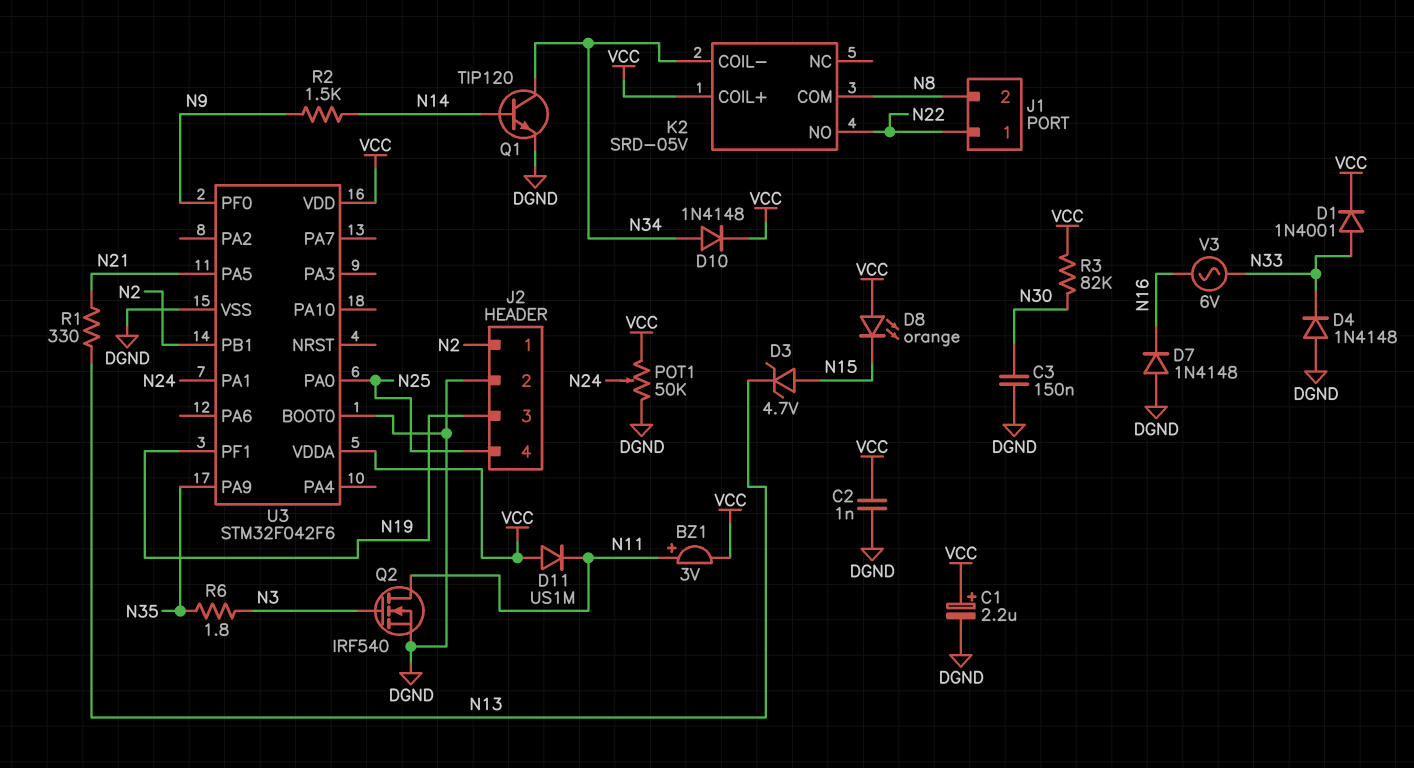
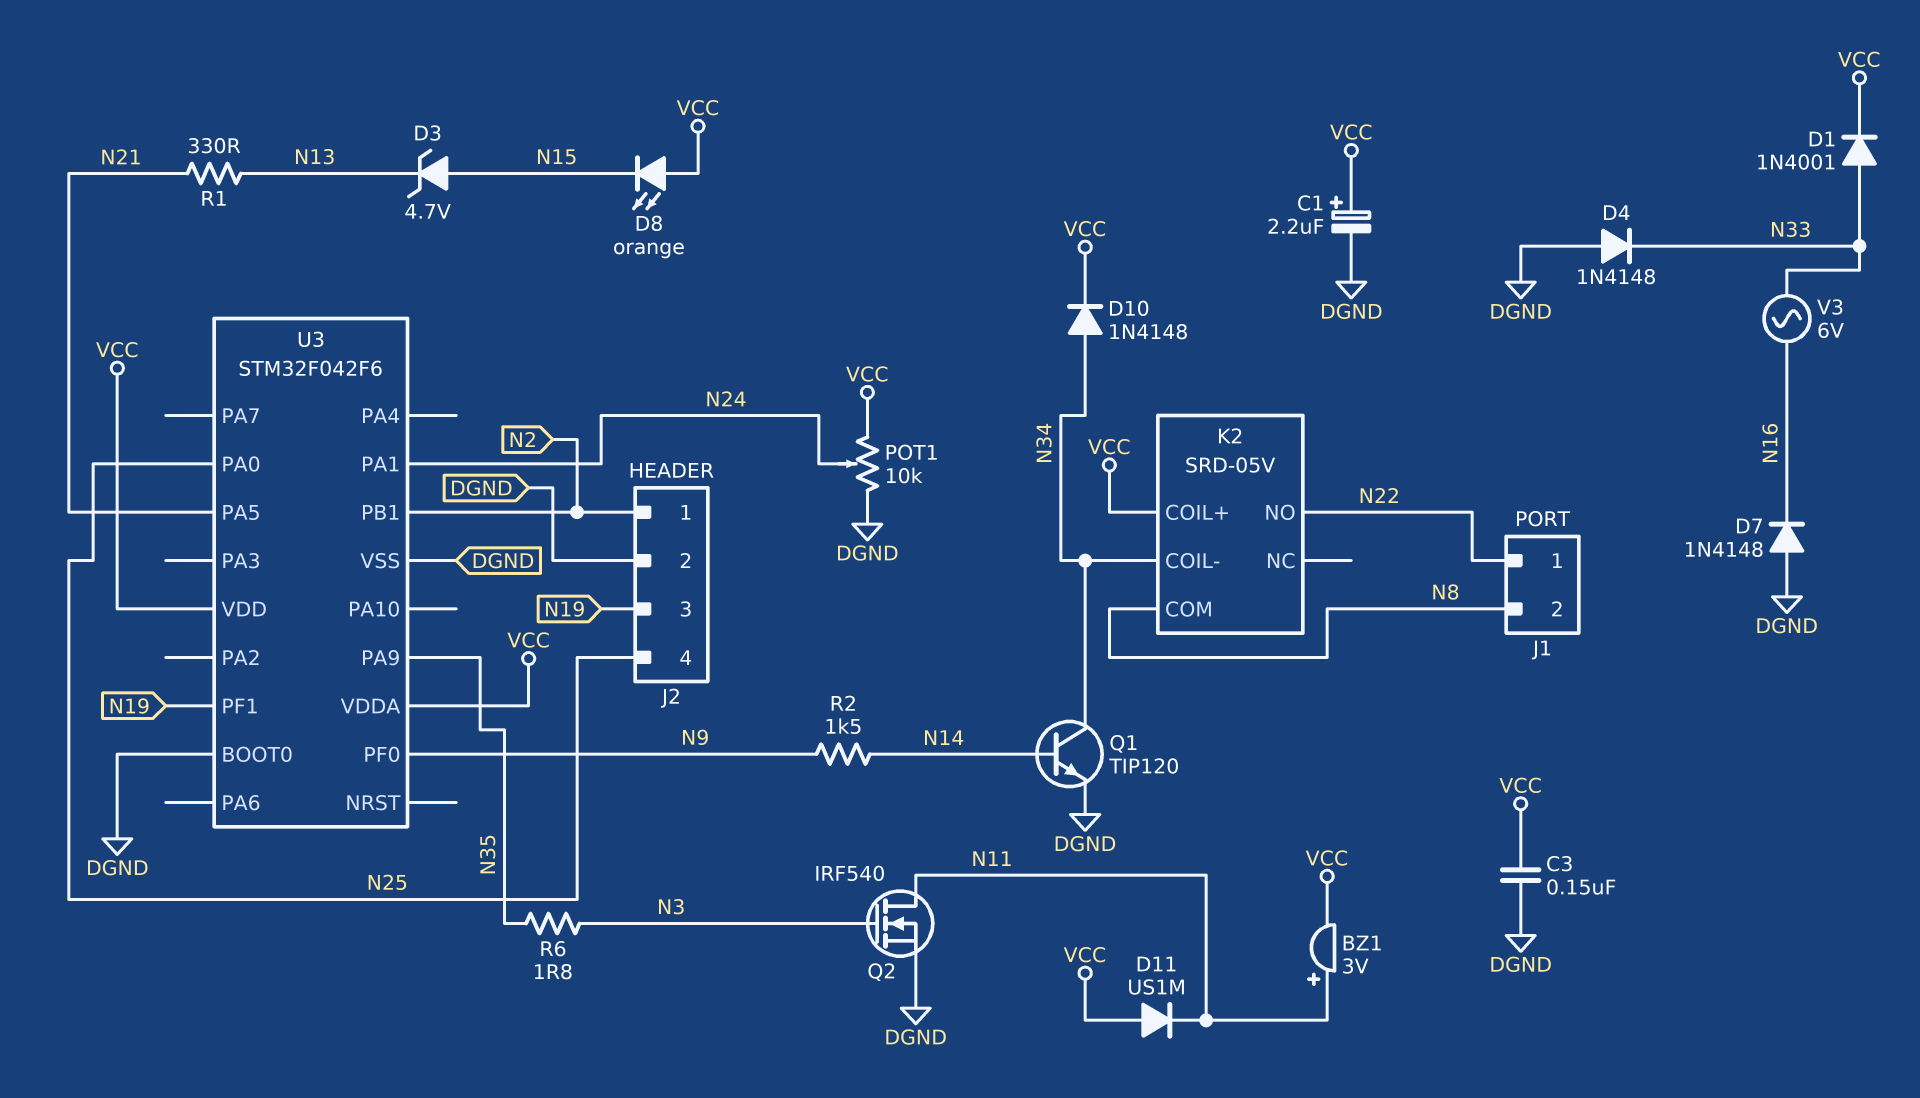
C2: 1nF (DGND, VCC) -> none
C3: 150nF (DGND, N30) -> 150nF (DGND, VCC)
POT1: 50k (DGND, VCC, wiper N24) -> 10k (DGND, VCC, wiper N24)
R3: 82k (N30, VCC) -> none

